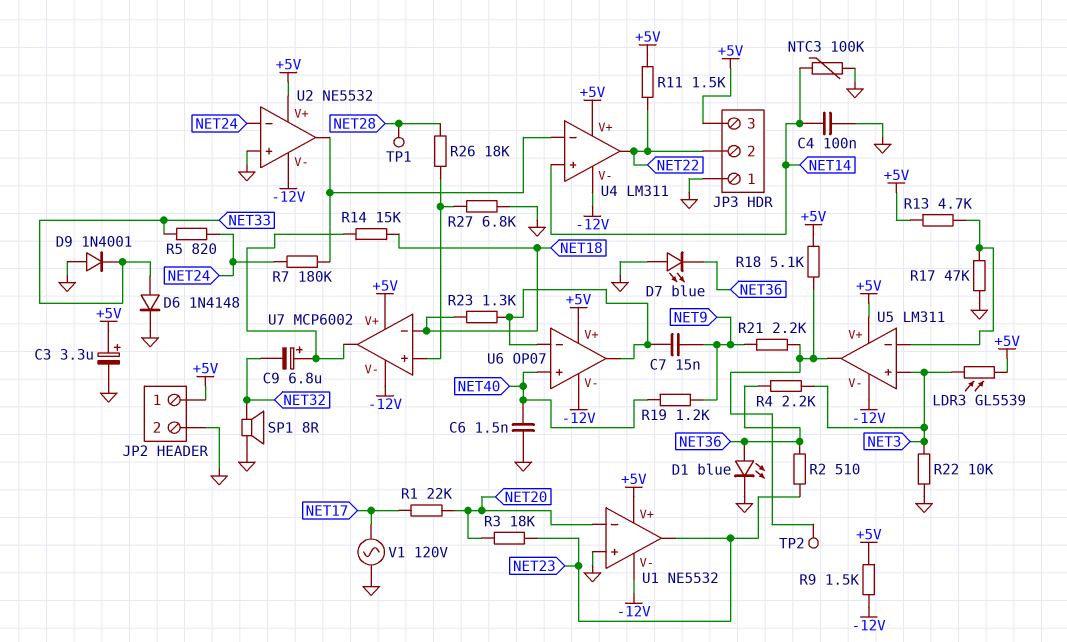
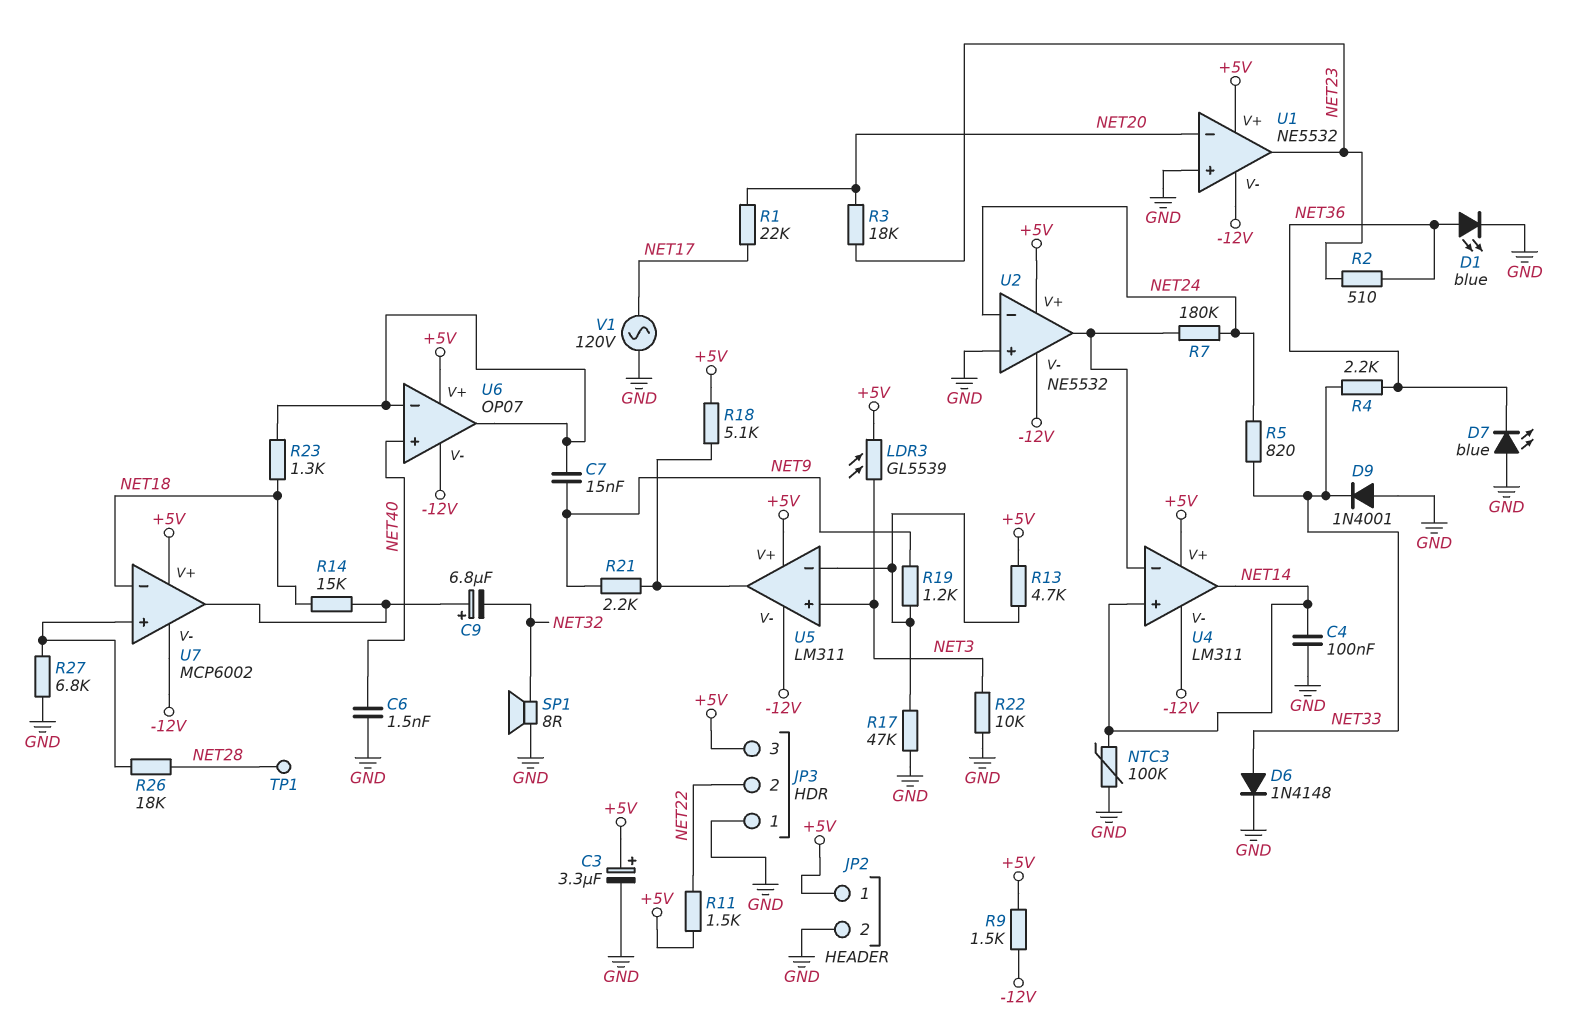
R4: 2.2k (NET3, NET36) -> 2.2k (NET33, NET36)
R19: 1.2k (NET9, NET40) -> 1.2k (NET9, U5/in-)
TP2: test point (U5/out) -> none
U4 pin out: NET22 -> NET14

